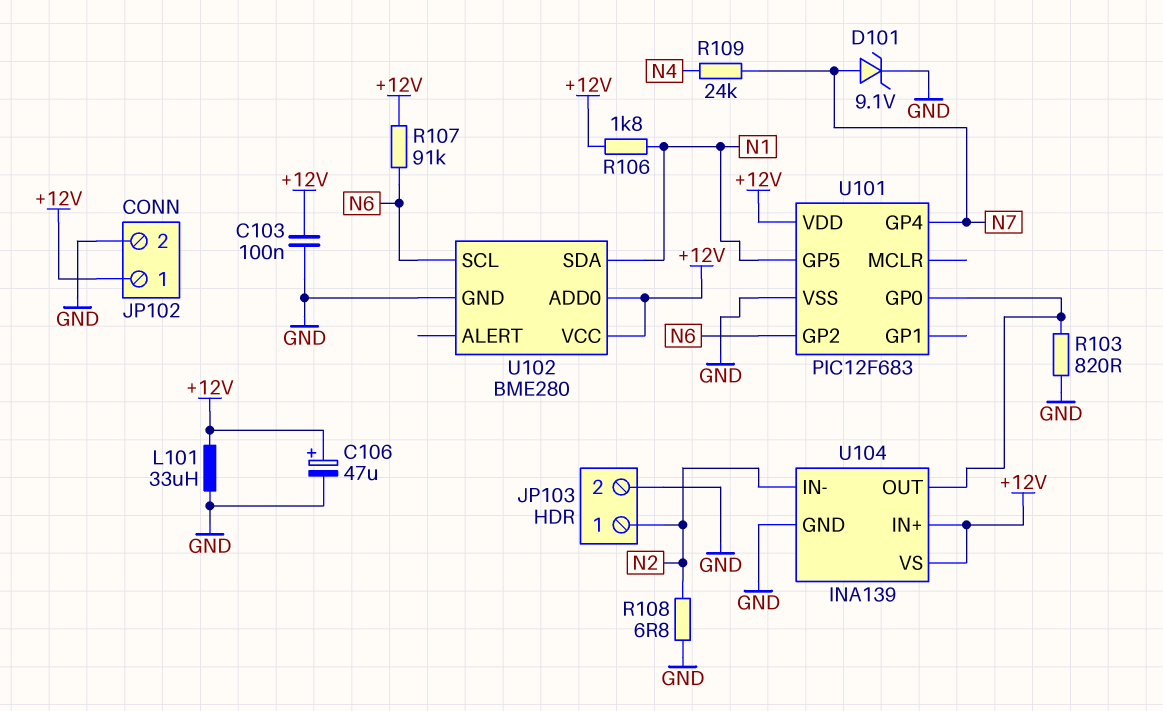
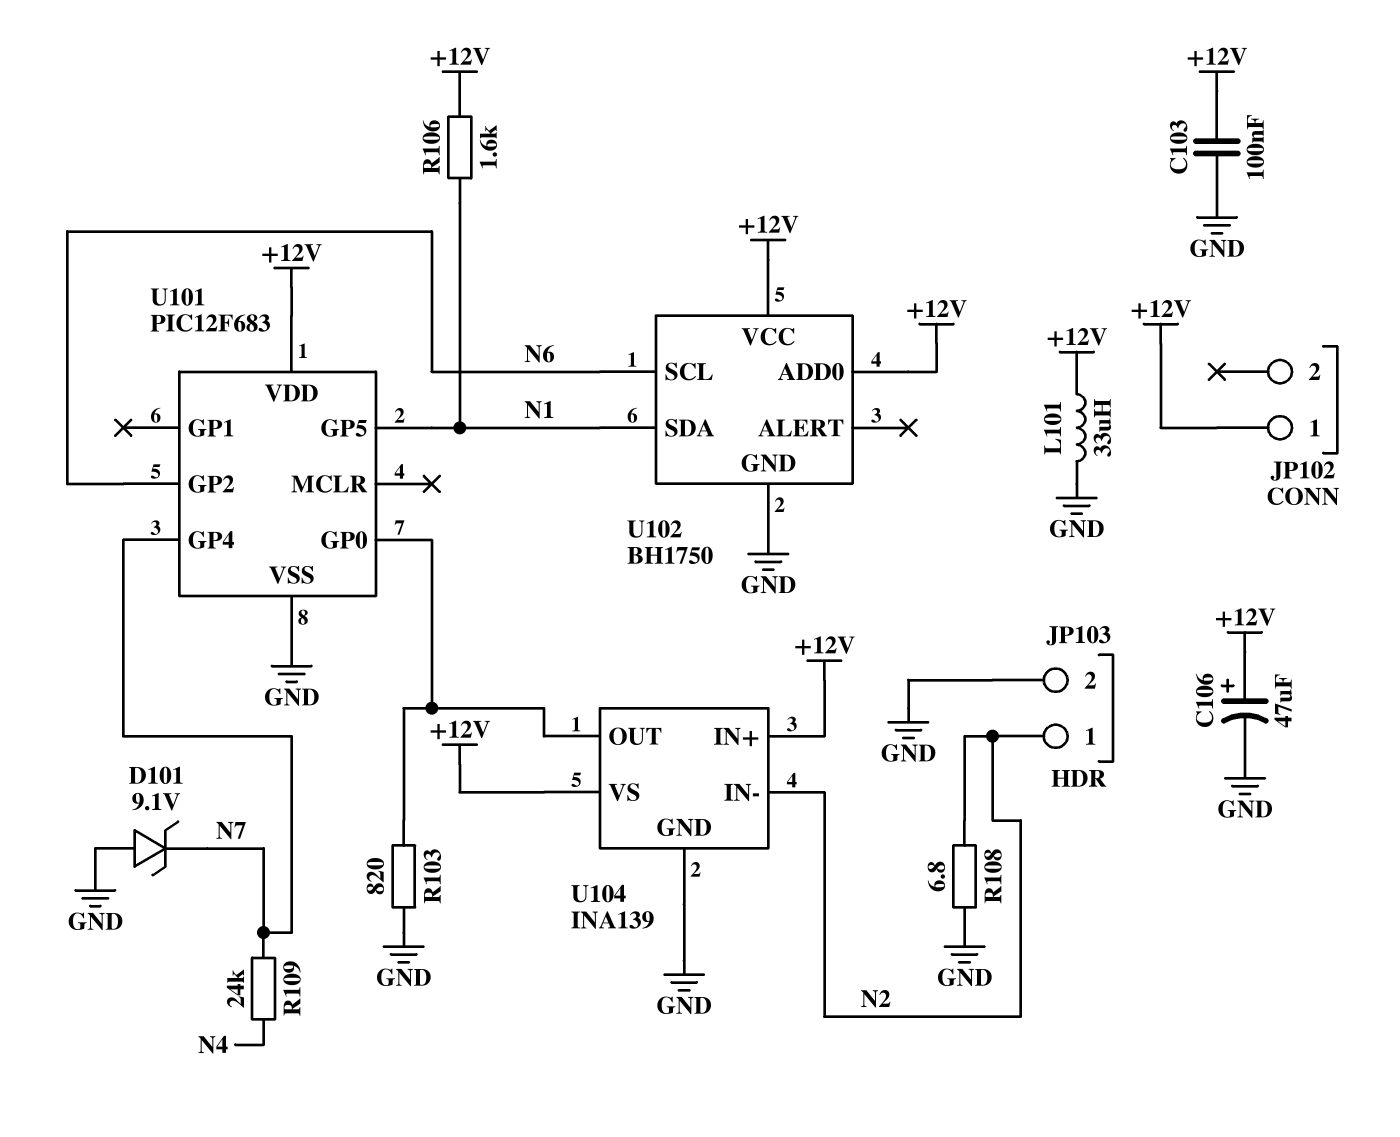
D101: zener 9.1V (A N7, K GND) -> zener 9.1V (A GND, K N7)
JP102 pin 2: GND -> none
R106: 1.8k (+12V, N1) -> 1.6k (+12V, N1)
R107: 91k (+12V, N6) -> none
U102: BME280 -> BH1750

